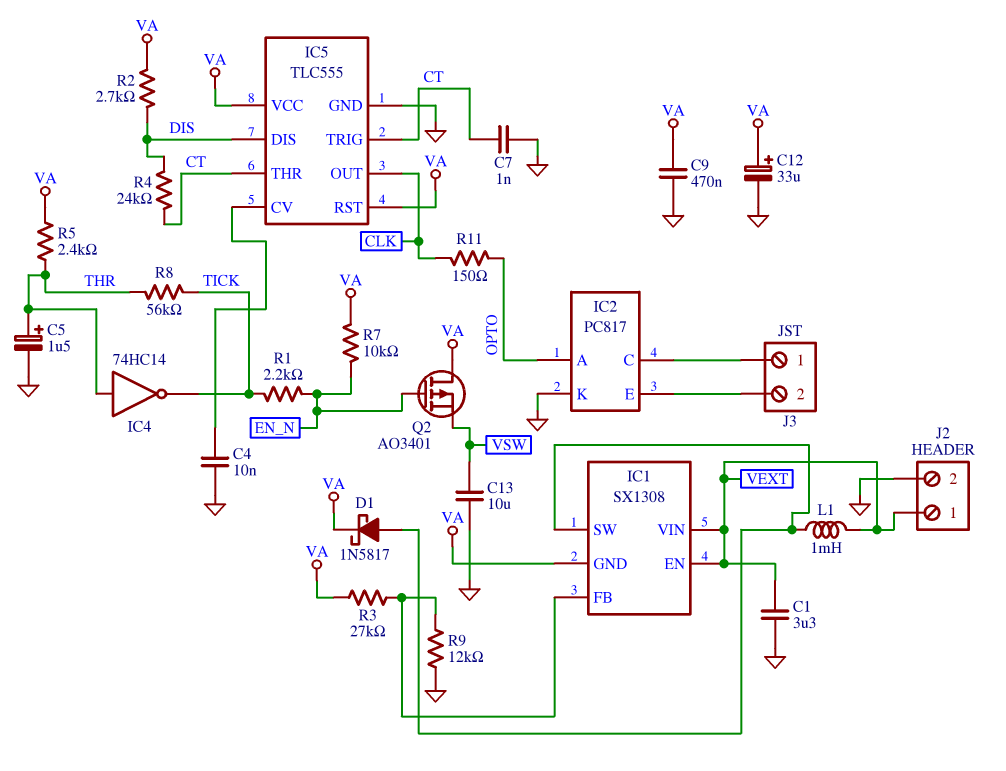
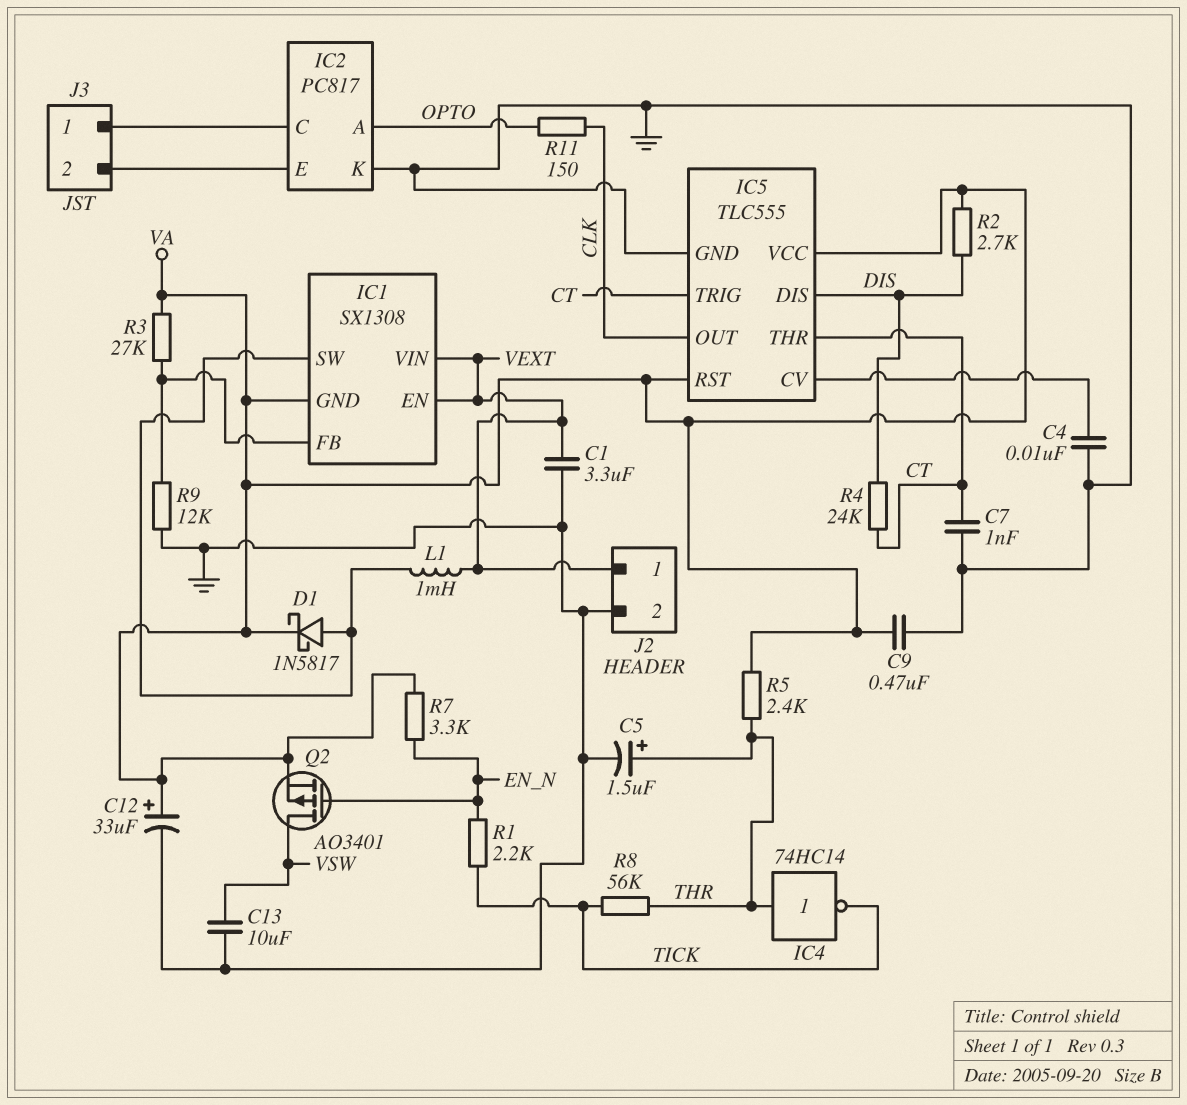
Q2: PMOS AO3401 (G EN_N, D VA, S VSW) -> PMOS AO3401 (G EN_N, D VSW, S VA)
R7: 10k (EN_N, VA) -> 3.3k (EN_N, VA)

